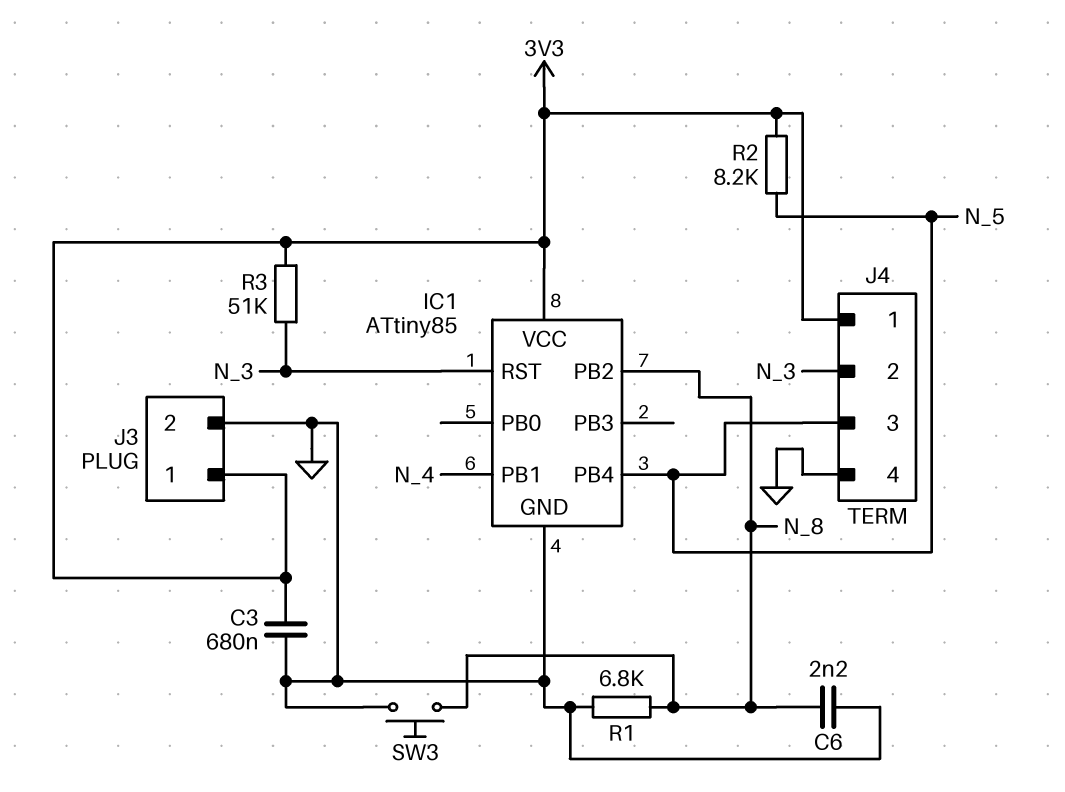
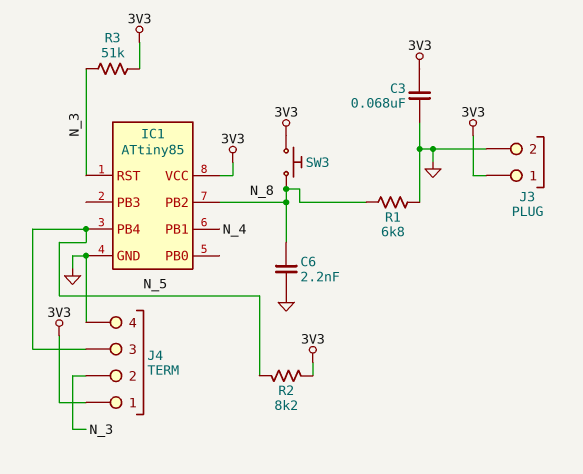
C3: 680nF (3V3, GND) -> 68nF (3V3, GND)
SW3: button (GND, N_8) -> button (3V3, N_8)

